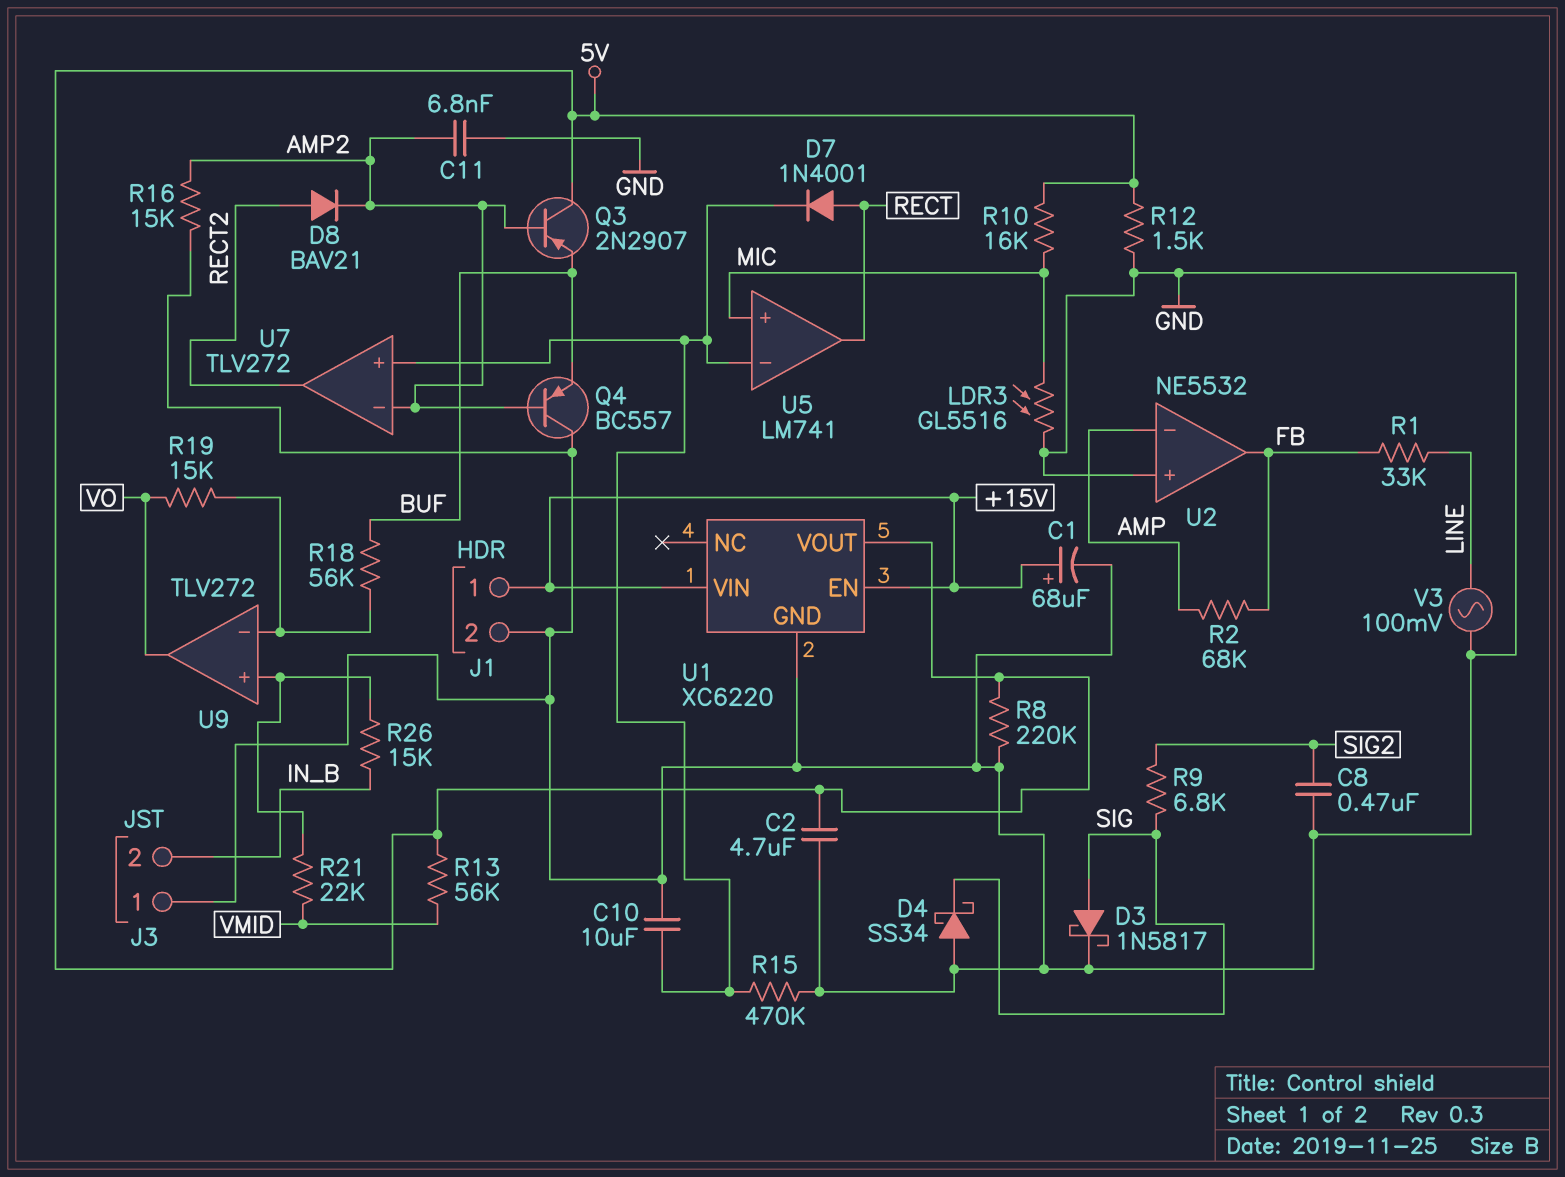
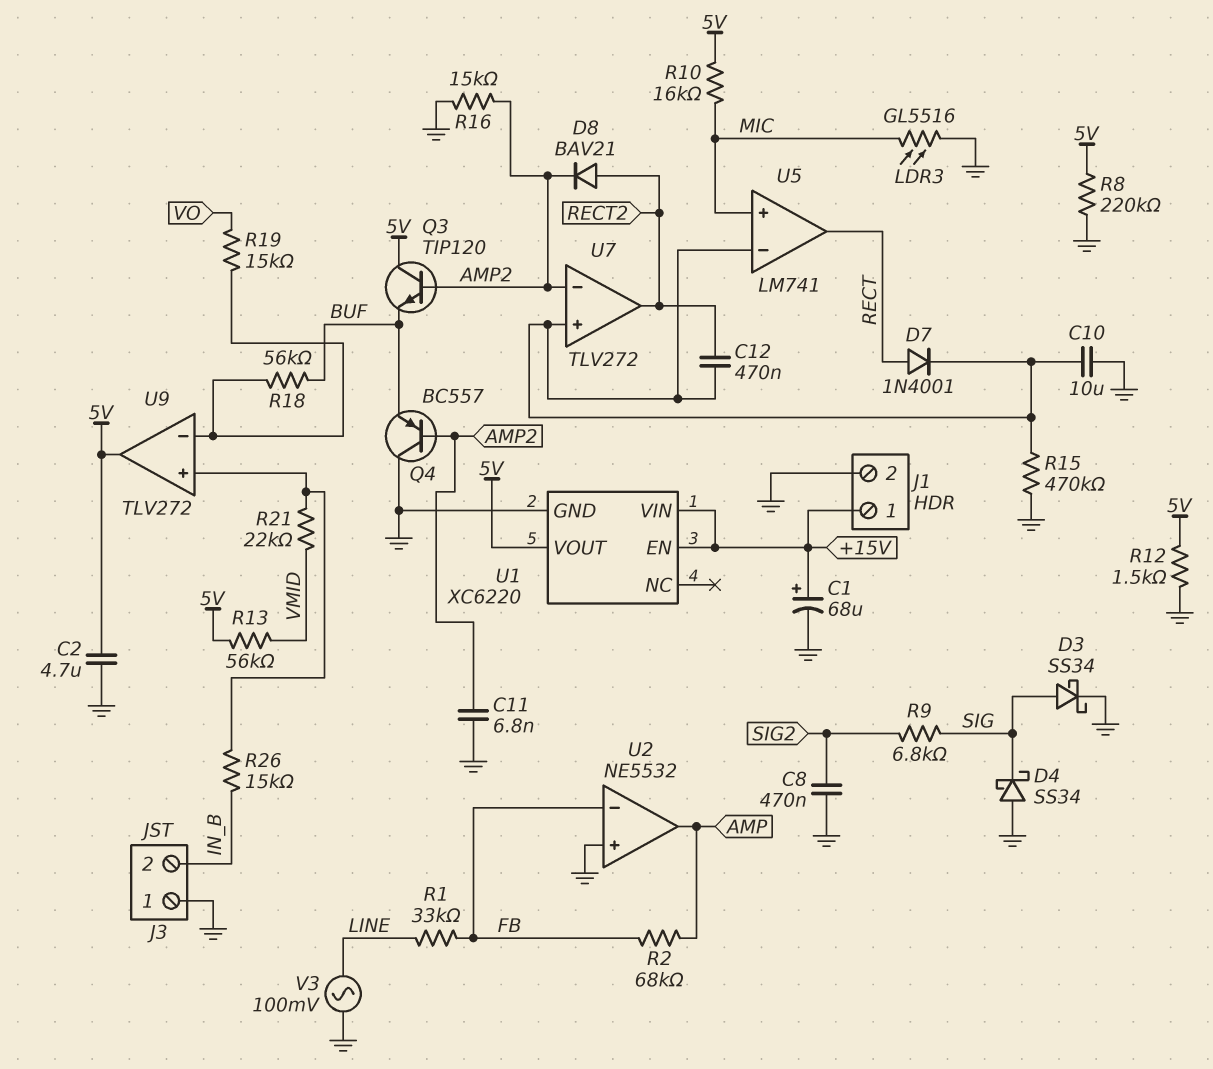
C12: none -> 470nF (RECT2, U5/in-)
D3: schottky 1N5817 (A SIG, K GND) -> schottky SS34 (A SIG, K GND)
Q3: PNP 2N2907 (B AMP2, C 5V, E BUF) -> NPN TIP120 (B AMP2, C 5V, E BUF)
U2 pin in-: AMP -> FB
U2 pin out: FB -> AMP
U9 pin out: VO -> 5V

